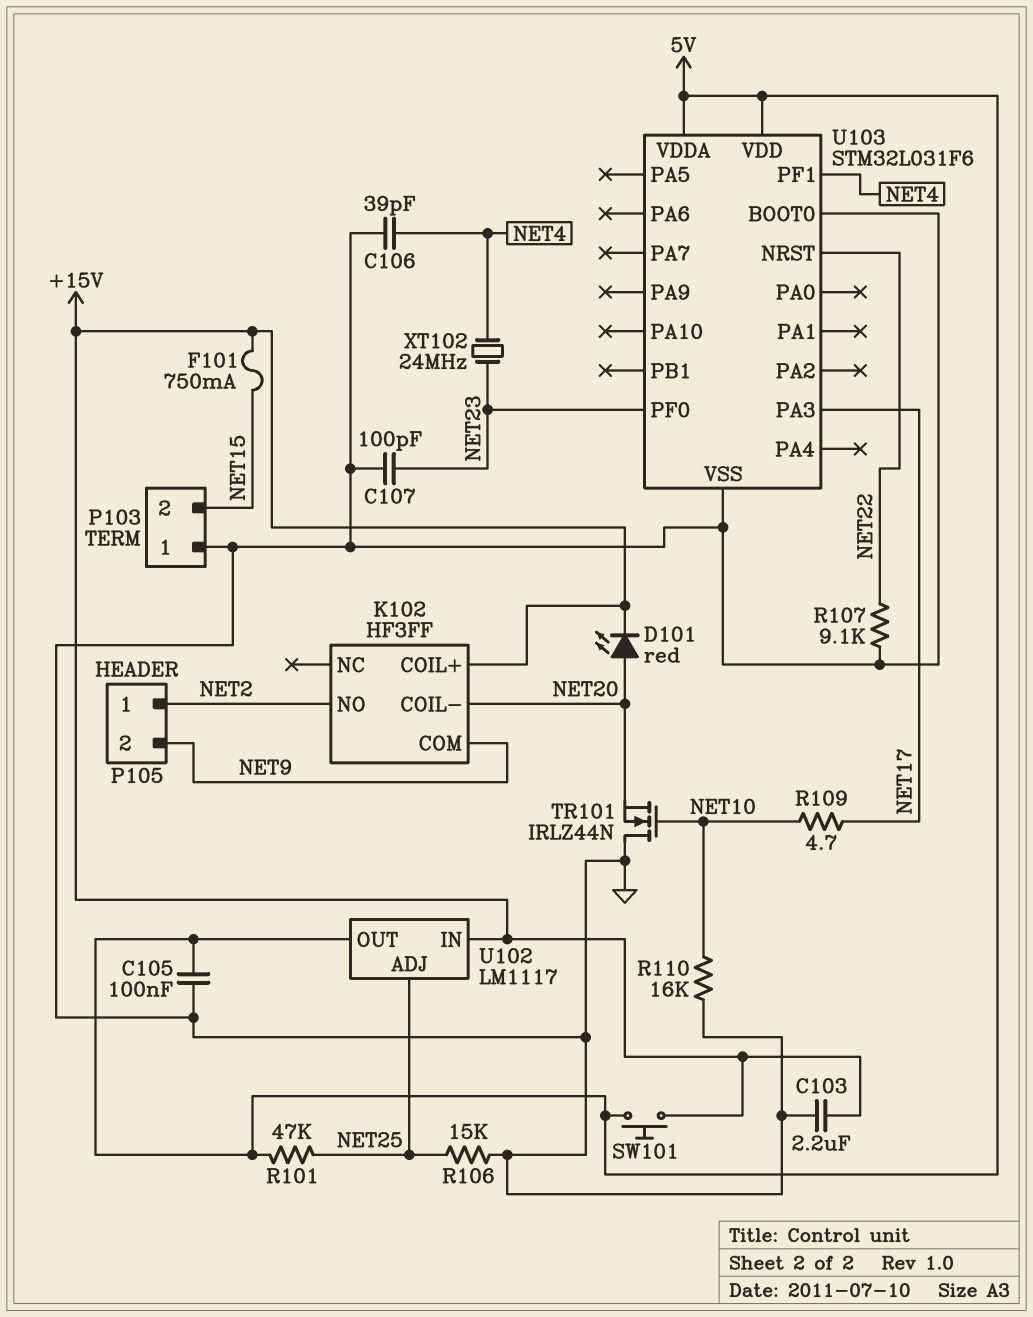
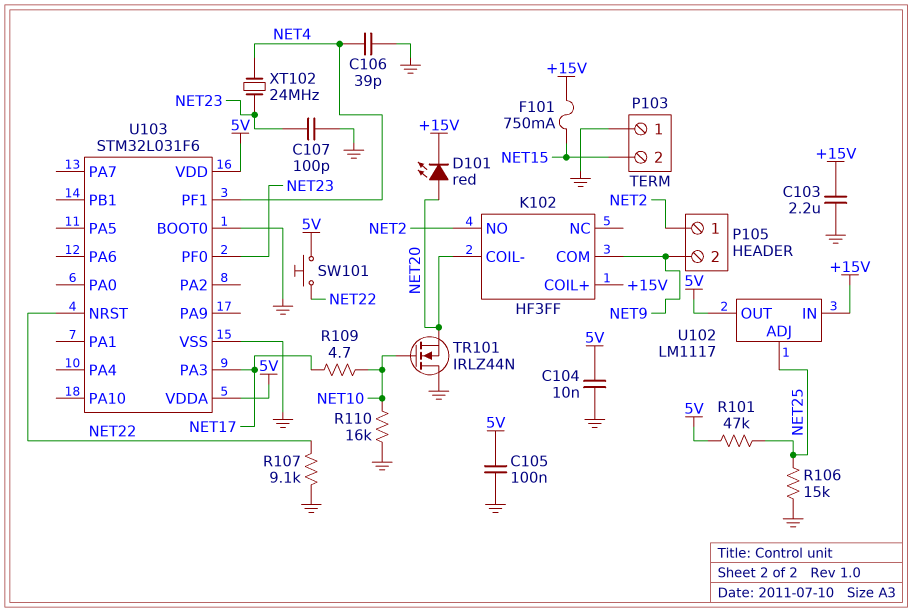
C104: none -> 10nF (5V, GND)
SW101: button (+15V, 5V) -> button (5V, NET22)

